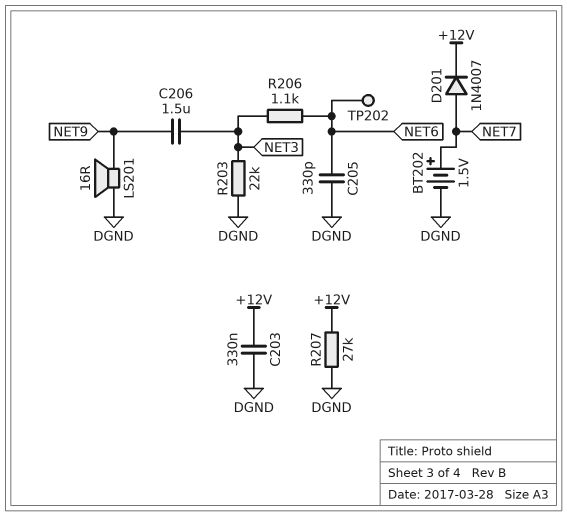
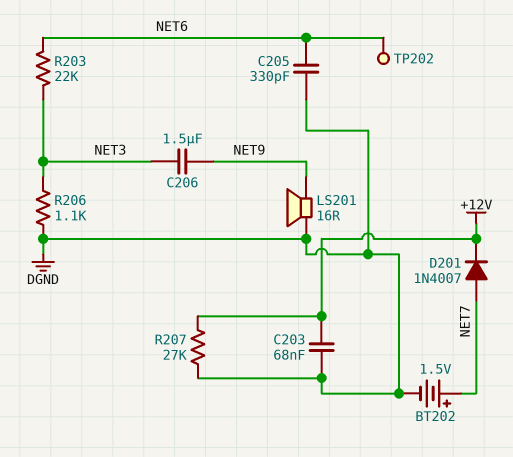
C203: 330nF (+12V, DGND) -> 68nF (+12V, DGND)
R203: 22k (DGND, NET3) -> 22k (NET3, NET6)
R206: 1.1k (NET3, NET6) -> 1.1k (DGND, NET3)

